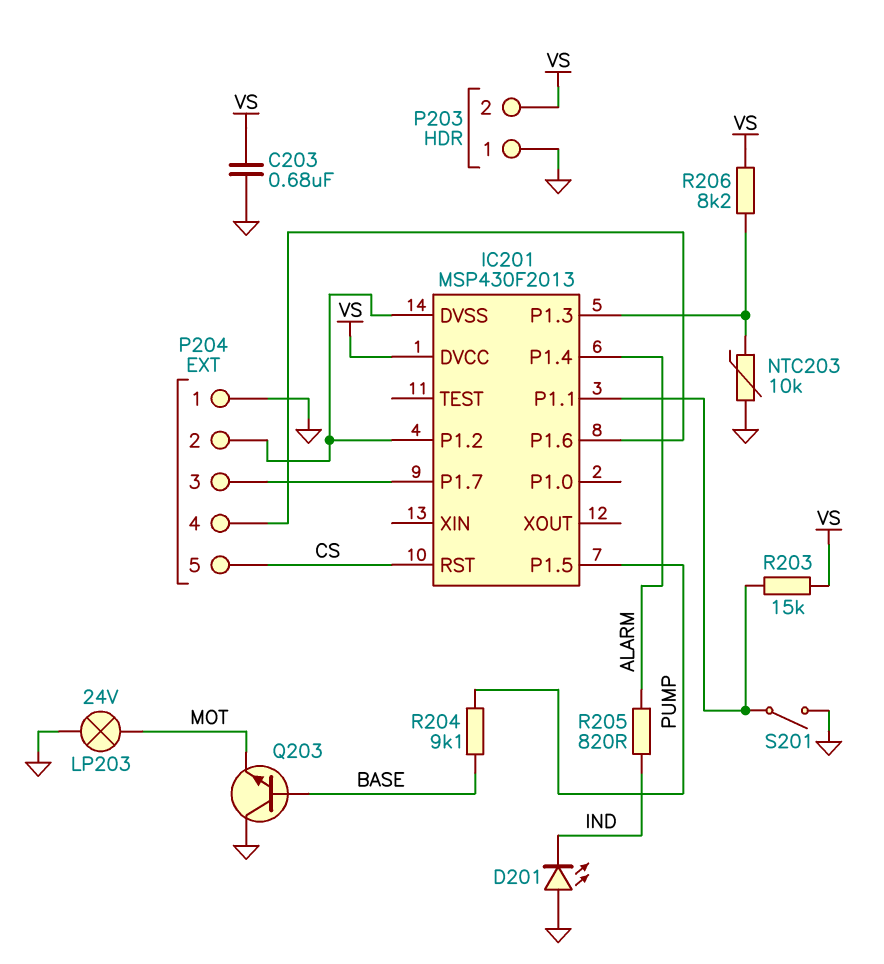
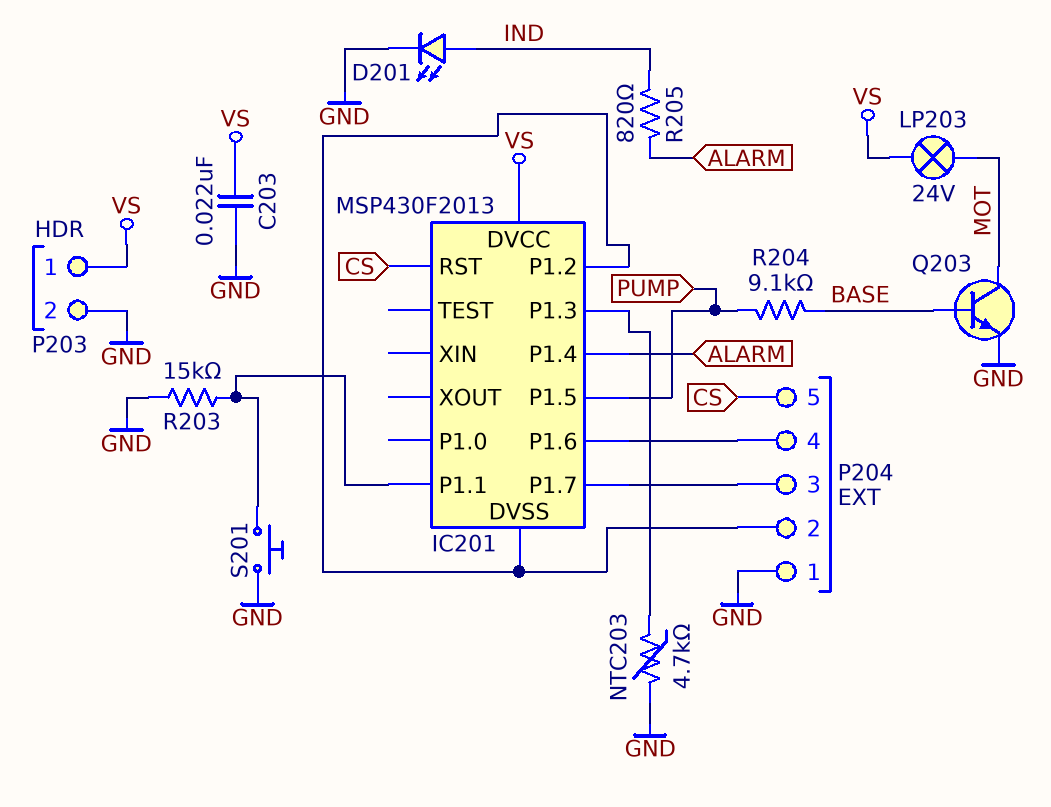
C203: 680nF (GND, VS) -> 22nF (GND, VS)
D201: LED (A GND, K IND) -> LED (A IND, K GND)
LP203: lamp 24V (GND, MOT) -> lamp 24V (MOT, VS)
NTC203: 10k (GND, IC201/P1.3) -> 4.7k (GND, IC201/P1.3)
P203 pin 1: GND -> VS
P203 pin 2: VS -> GND
Q203: NPN (B BASE, C GND, E MOT) -> NPN (B BASE, C MOT, E GND)
R203: 15k (IC201/P1.1, VS) -> 15k (GND, IC201/P1.1)
R206: 8.2k (IC201/P1.3, VS) -> none
S201: switch (GND, IC201/P1.1) -> button (GND, IC201/P1.1)

